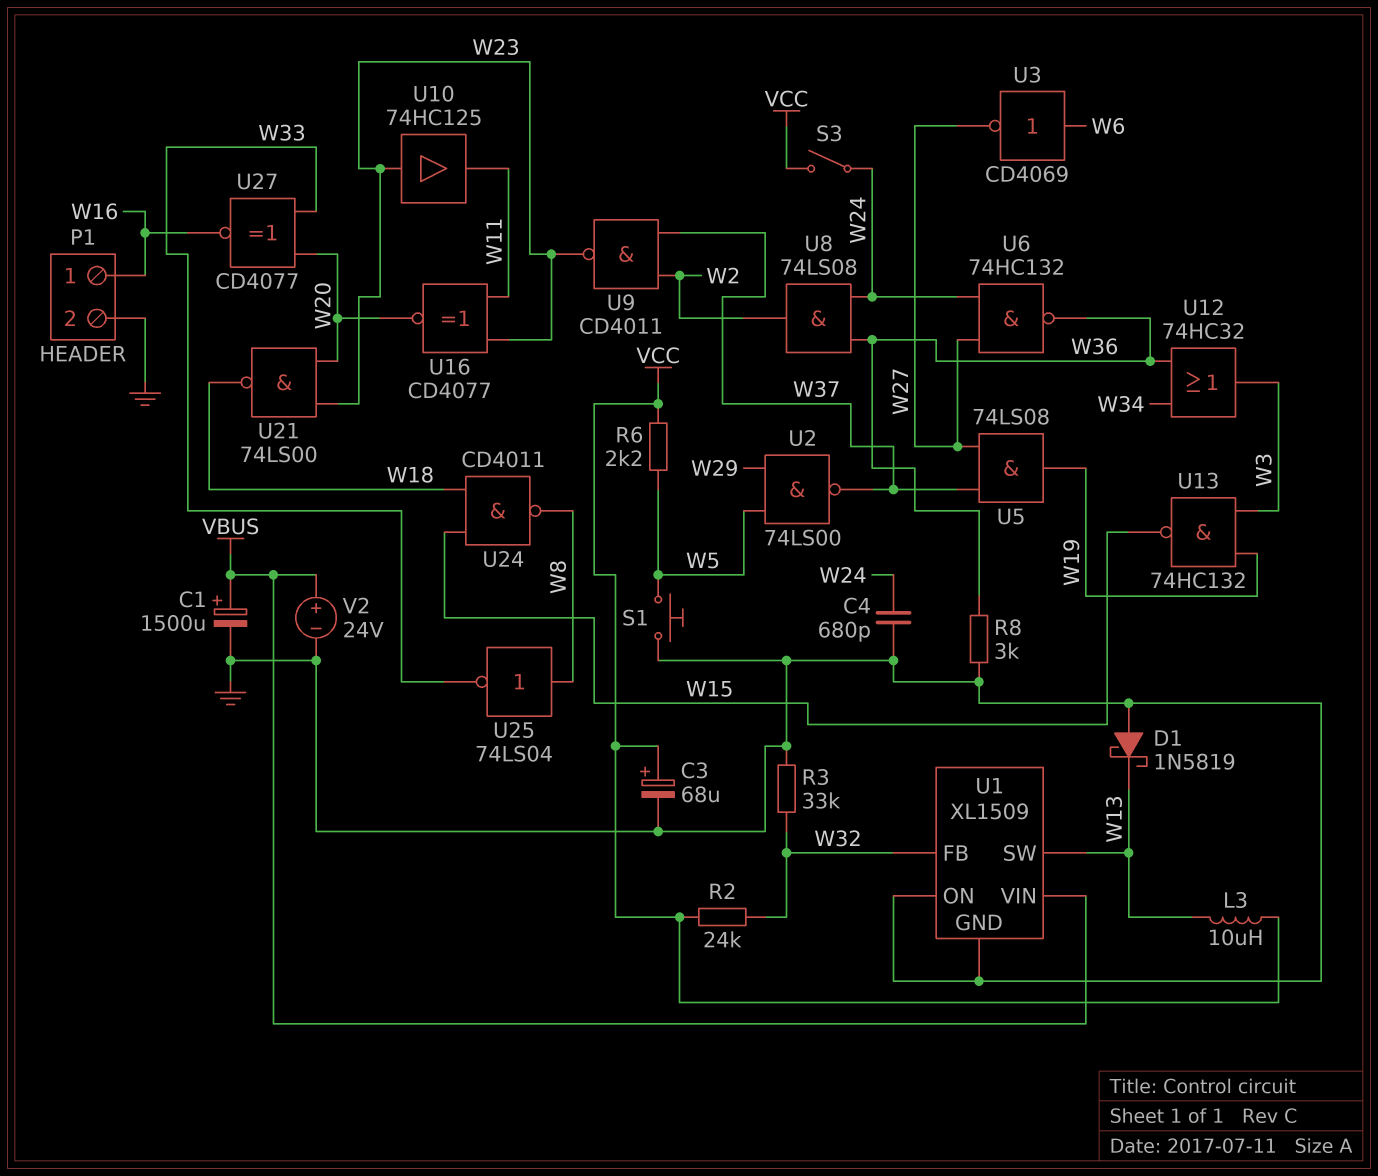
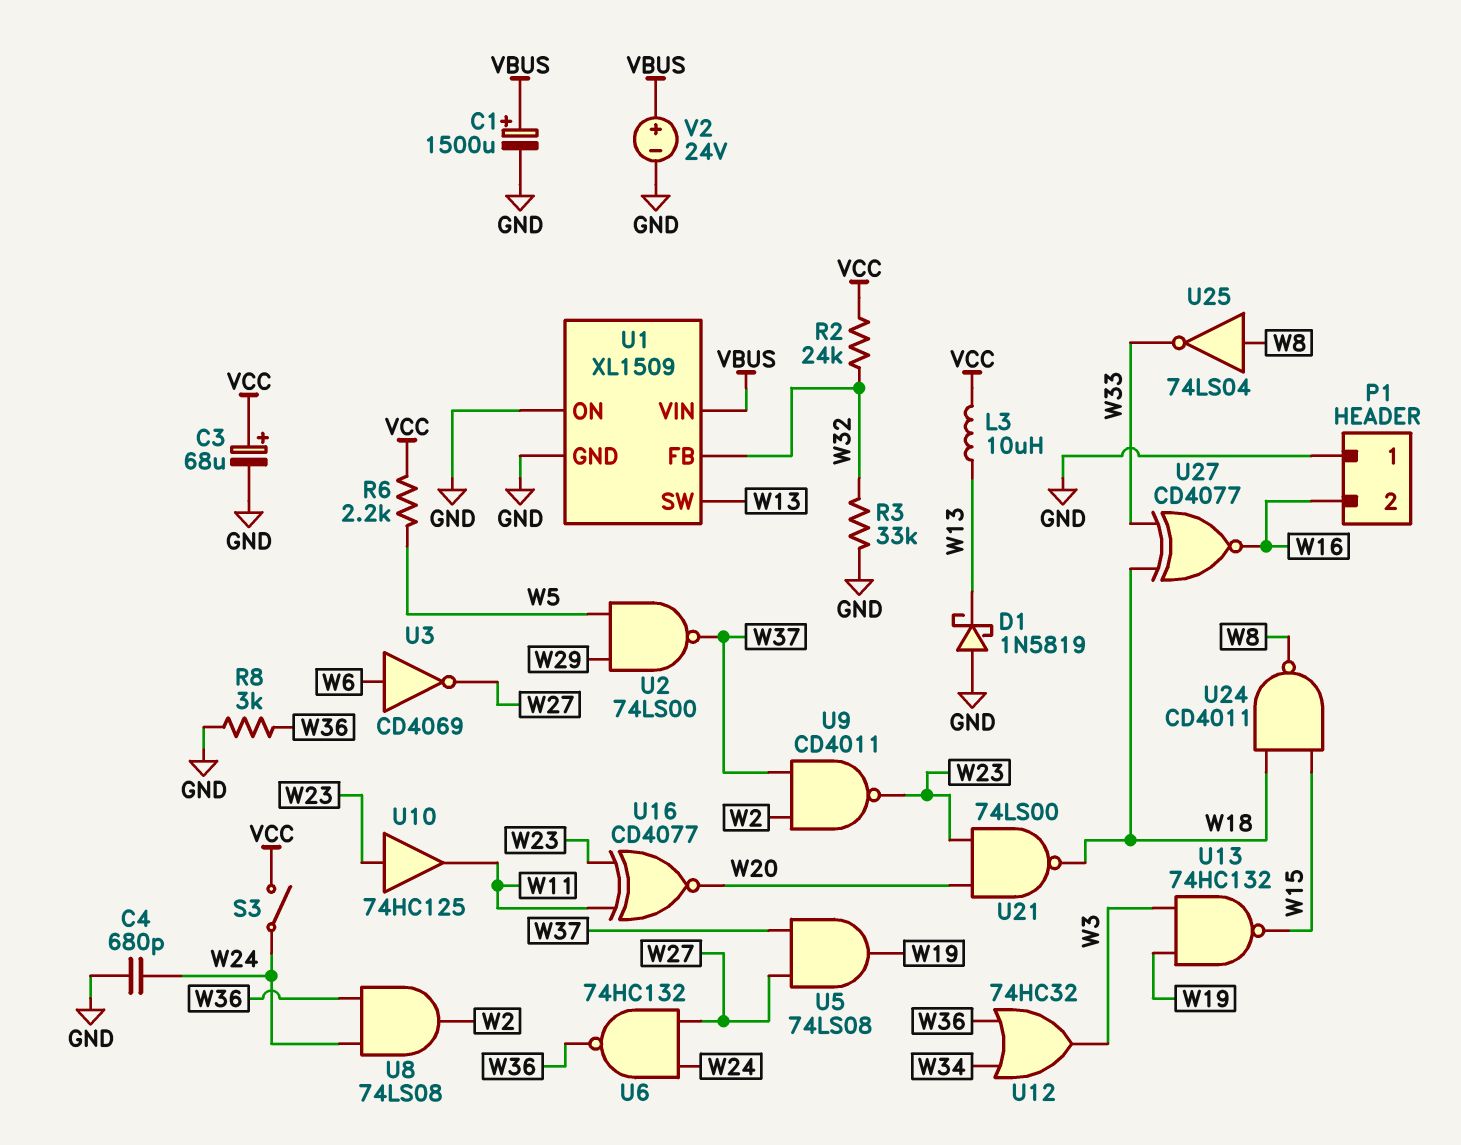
P1 pin 1: W16 -> GND
P1 pin 2: GND -> W16
S1: button (GND, W5) -> none
U27: XNOR CD4077 (in W20, in W33, out W16) -> XNOR CD4077 (in W18, in W33, out W16)

